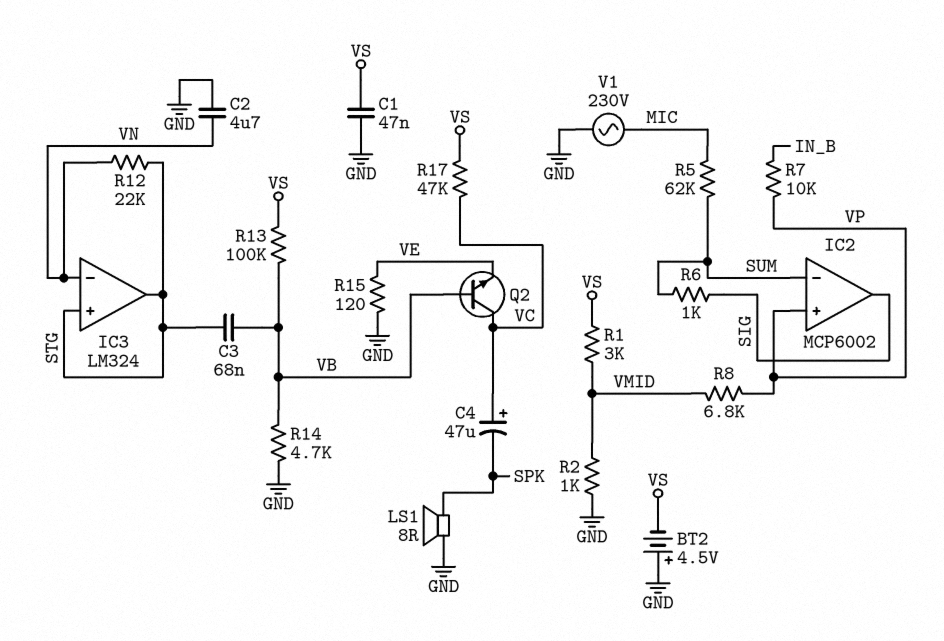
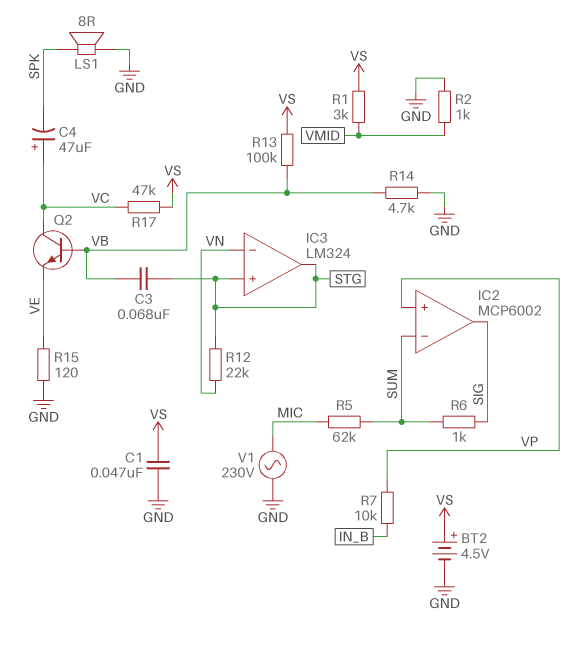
BT2: 4.5V (plus GND, minus VS) -> 4.5V (plus VS, minus GND)
C2: 4.7uF (GND, VN) -> none
R8: 6.8k (VMID, VP) -> none

